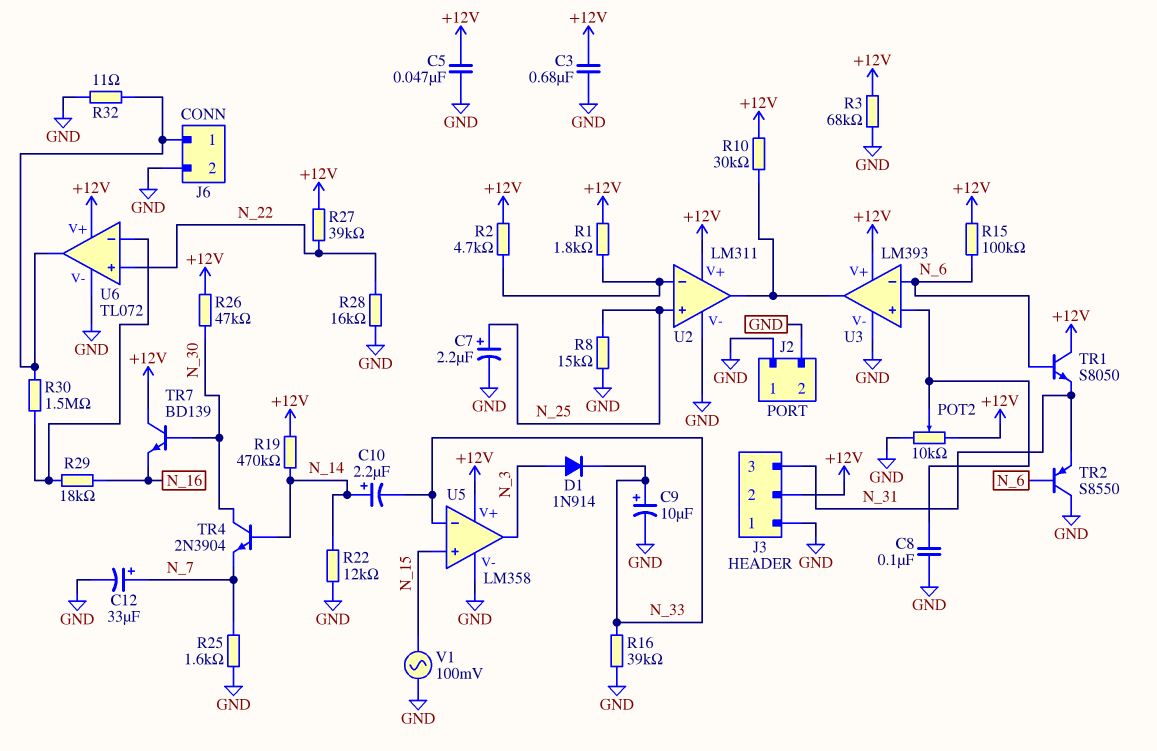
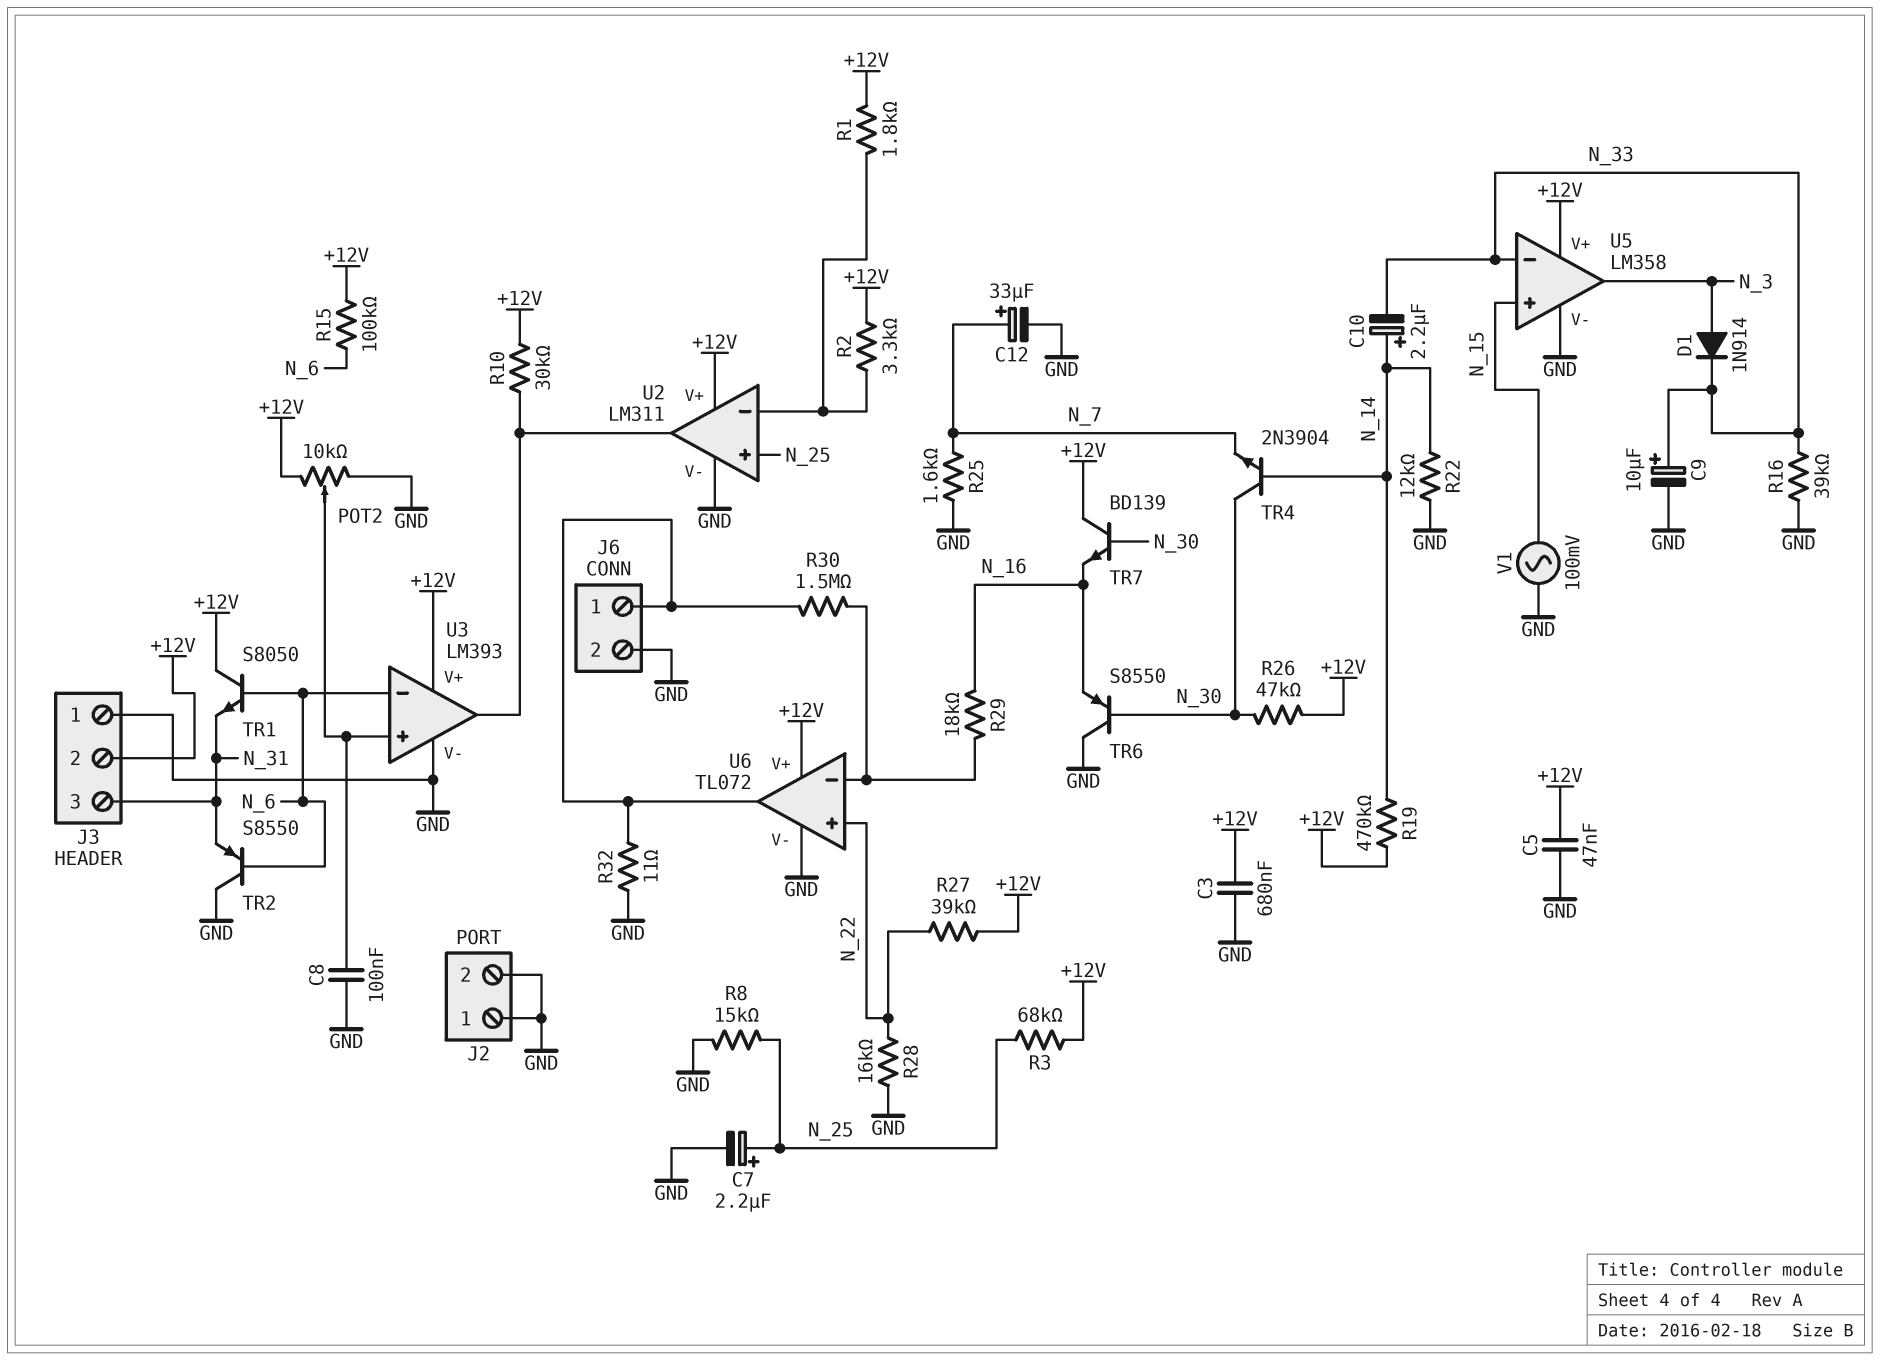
R2: 4.7k (+12V, U2/in-) -> 3.3k (+12V, U2/in-)
R3: 68k (+12V, GND) -> 68k (+12V, N_25)
TR6: none -> PNP S8550 (B N_30, C GND, E N_16)

